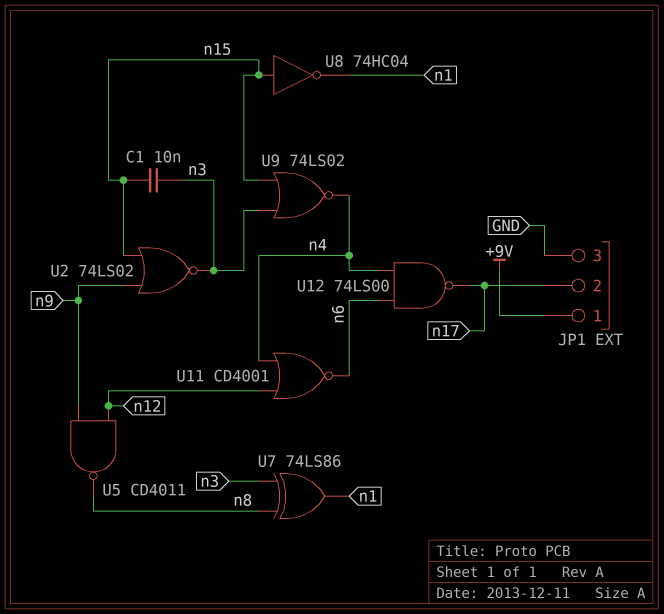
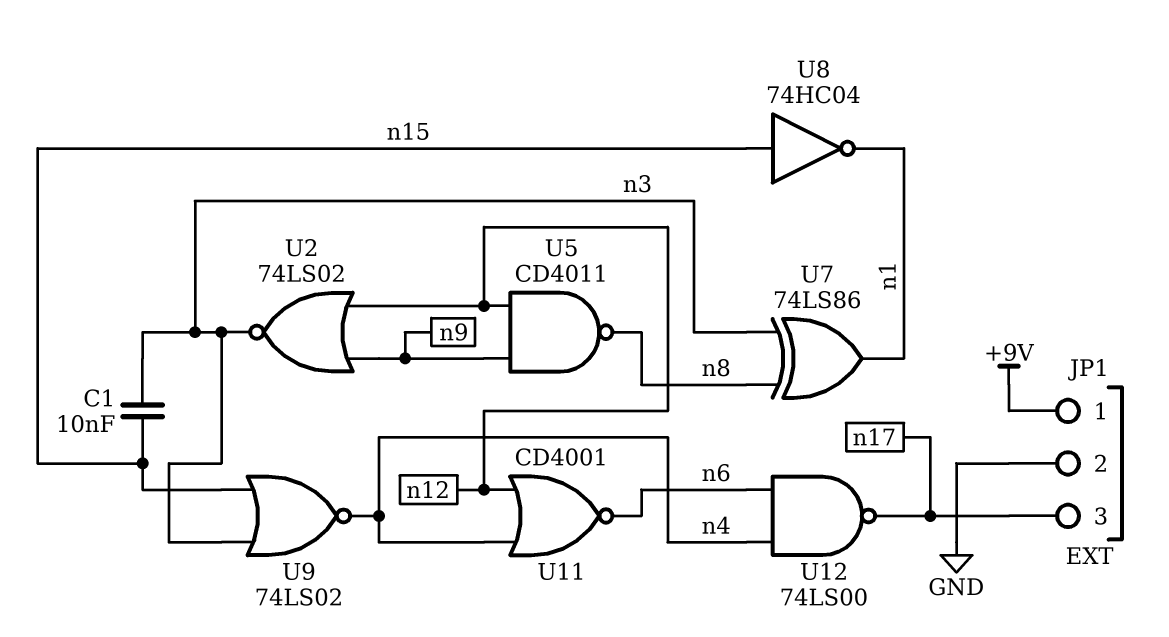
JP1 pin 2: n17 -> GND
JP1 pin 3: GND -> n17
U2: NOR 74LS02 (in n9, in n15, out n3) -> NOR 74LS02 (in n9, in n12, out n3)

